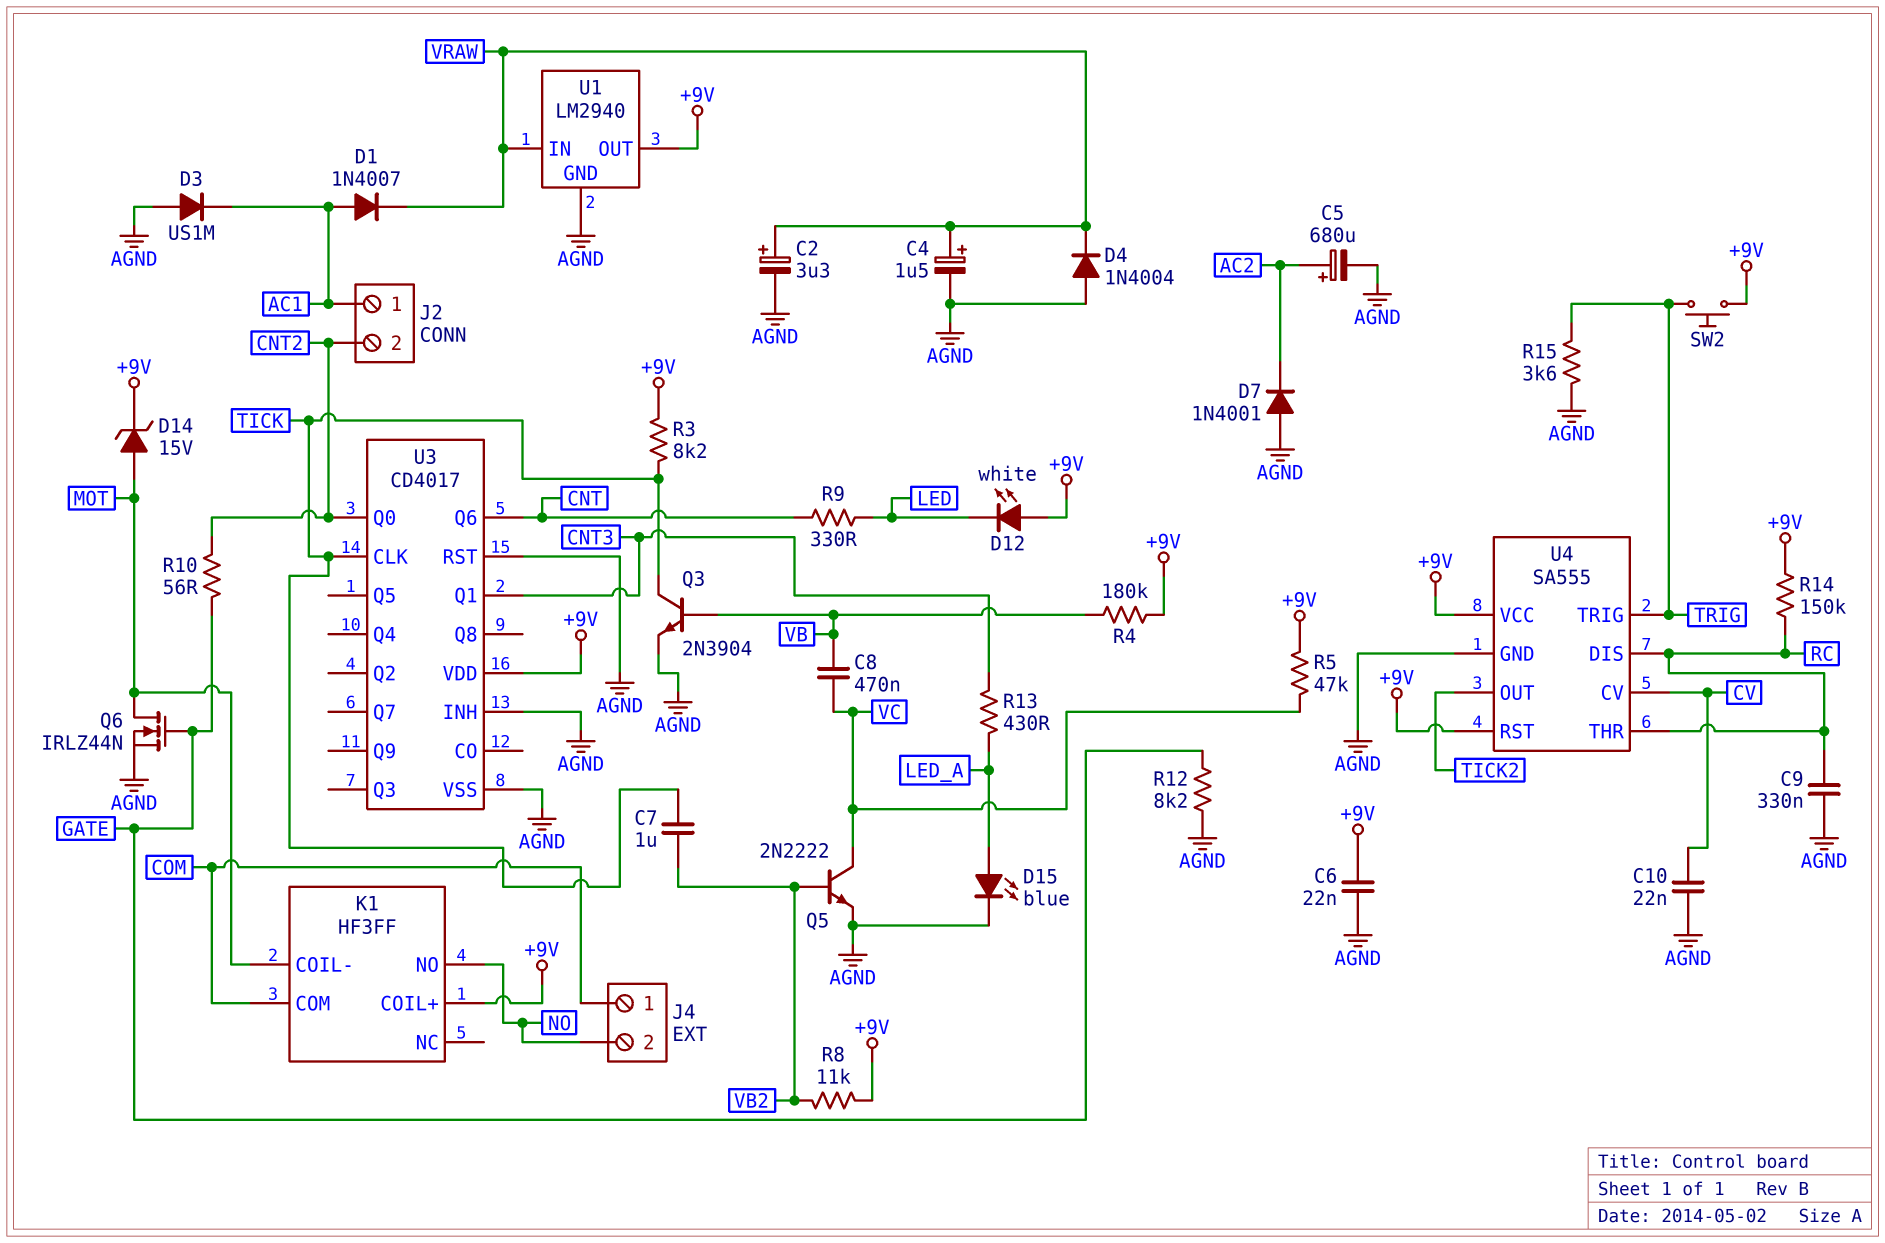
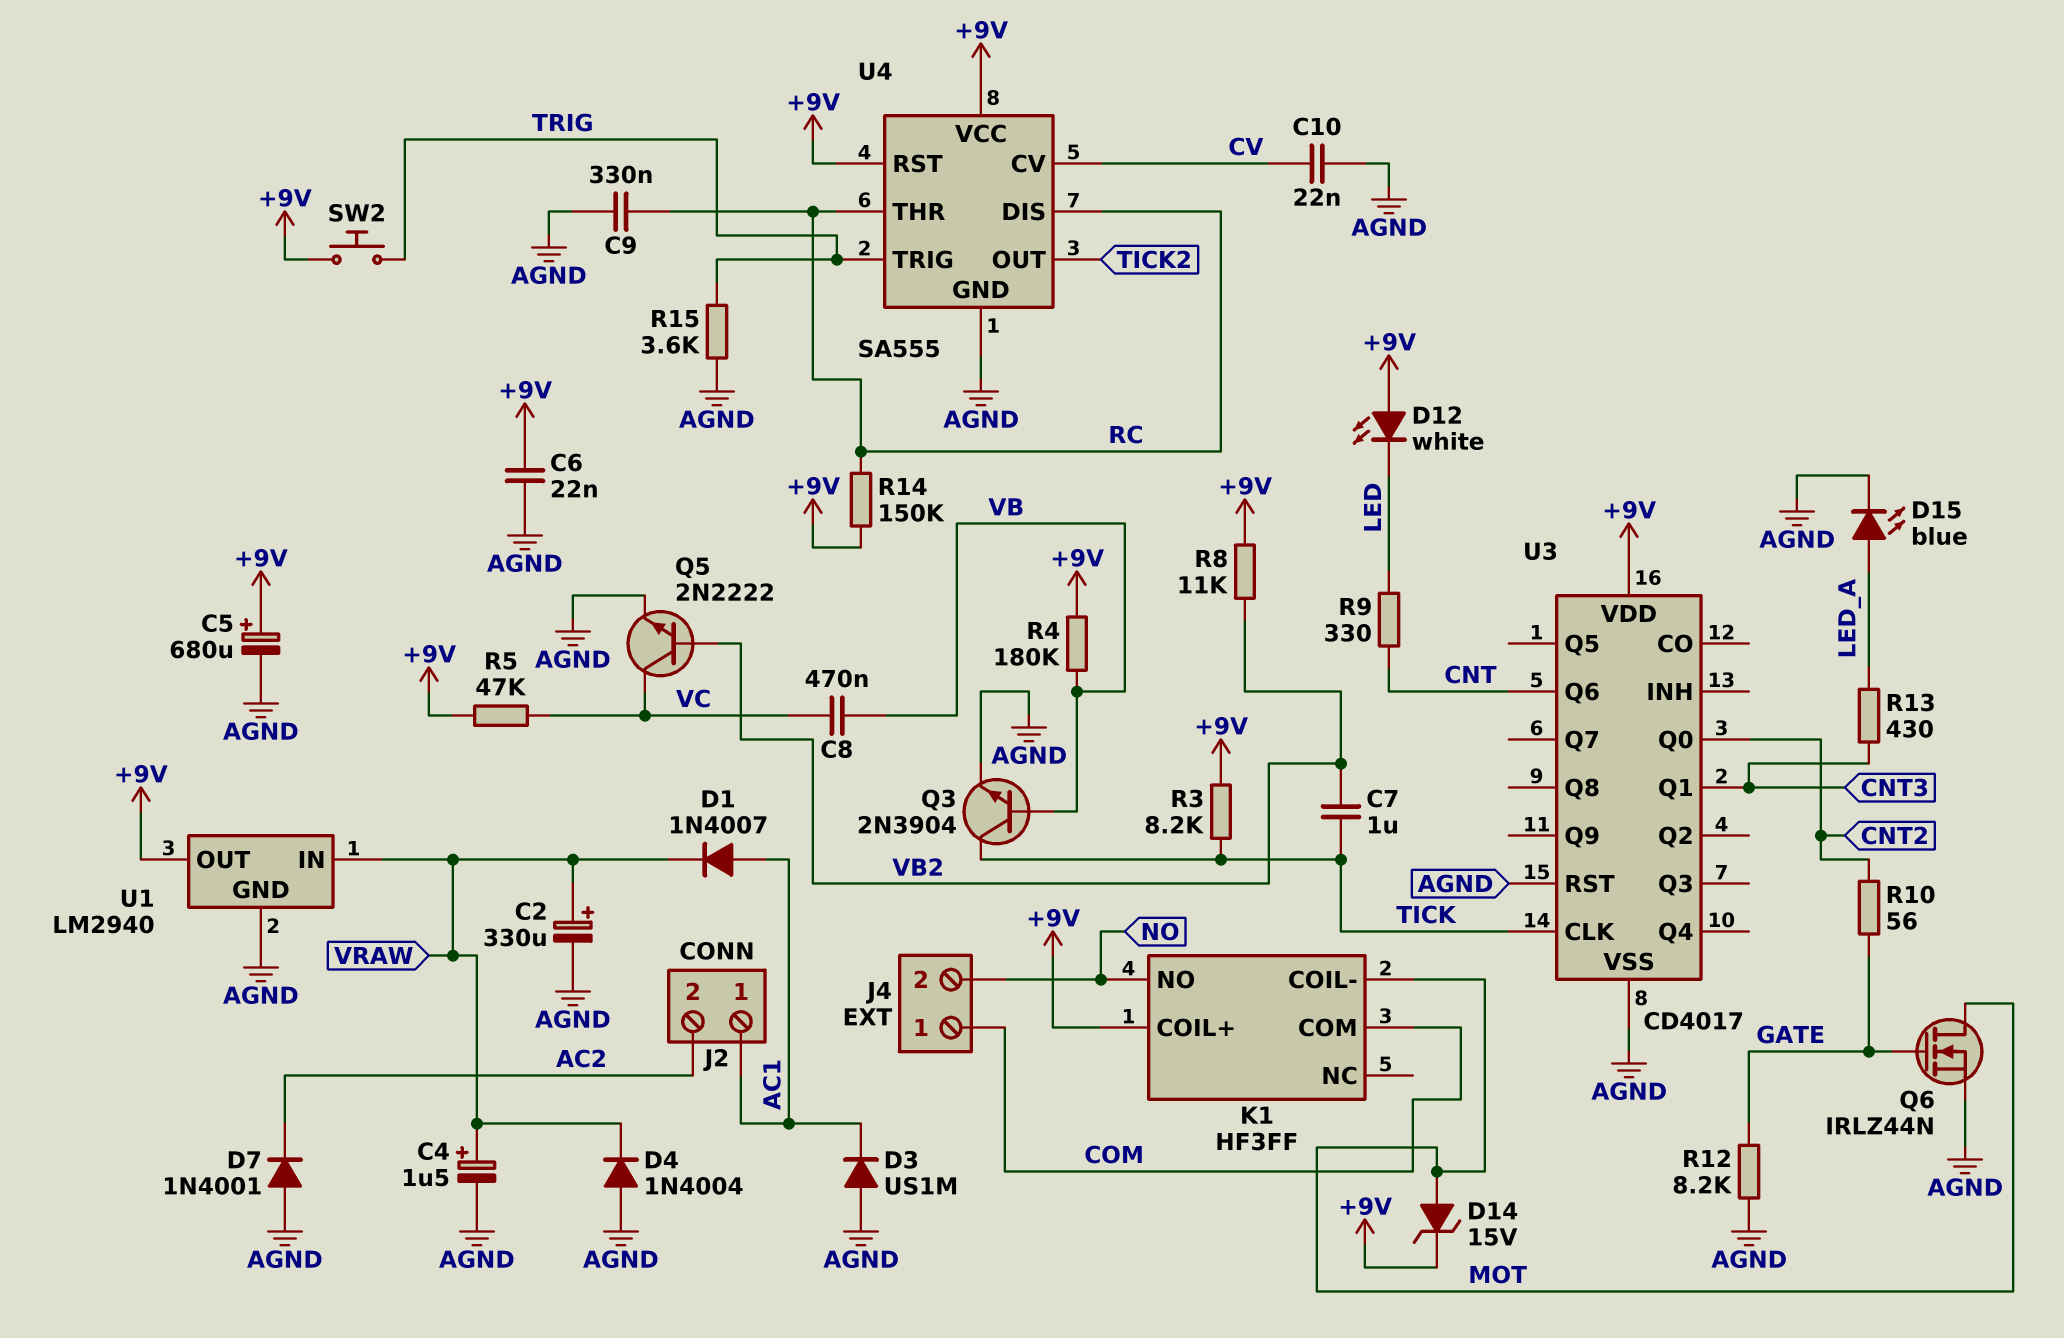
C2: 3.3uF (plus VRAW, minus AGND) -> 330uF (plus VRAW, minus AGND)
C5: 680uF (plus AC2, minus AGND) -> 680uF (plus +9V, minus AGND)
J2 pin 2: CNT2 -> AC2
U3 pin INH: AGND -> none

